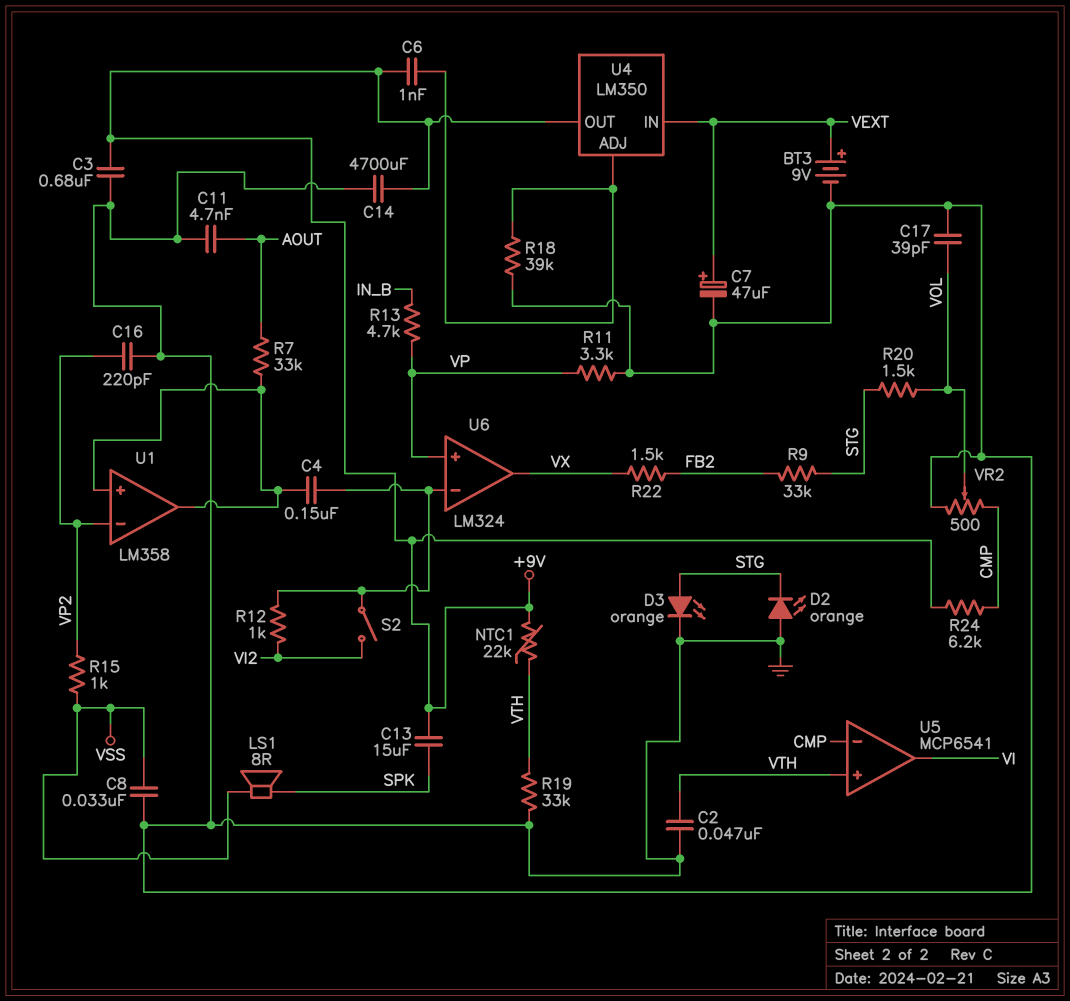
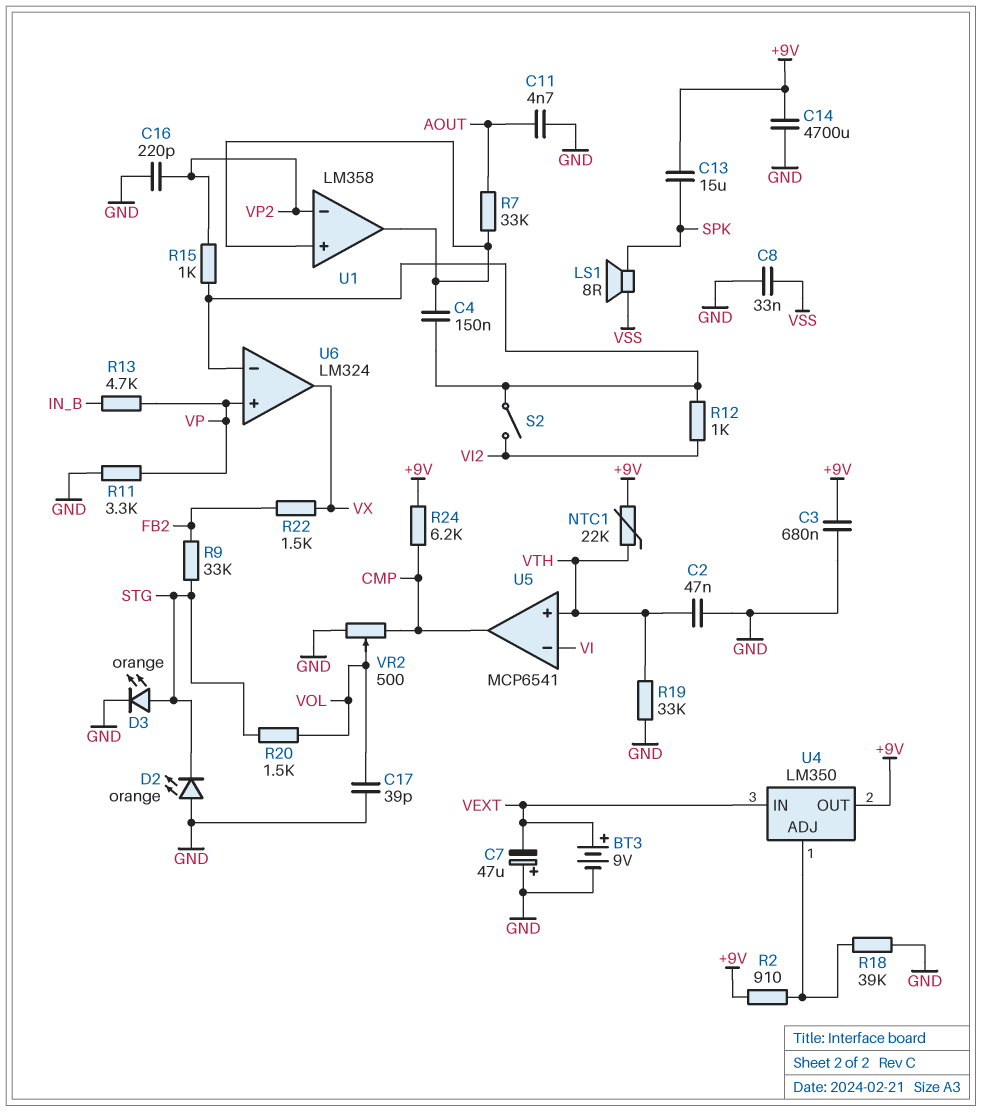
C6: 1nF (+9V, U4/ADJ) -> none
C7: 47uF (plus VEXT, minus GND) -> 47uF (plus GND, minus VEXT)
R2: none -> 910 (+9V, U4/ADJ)
R15: 1k (VP2, VSS) -> 1k (U6/in-, VP2)
U5 pin in-: CMP -> VI
U5 pin out: VI -> CMP

